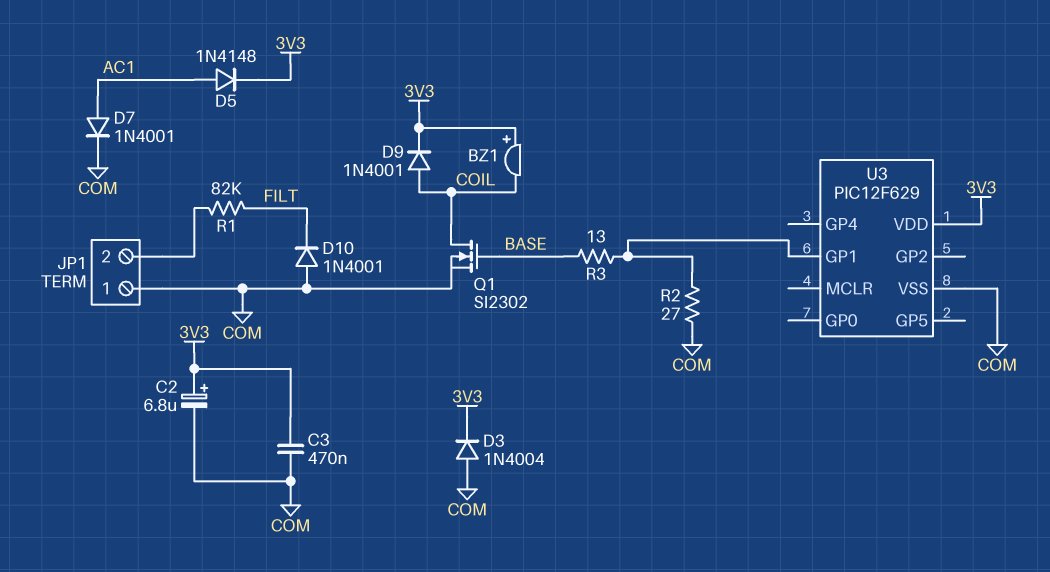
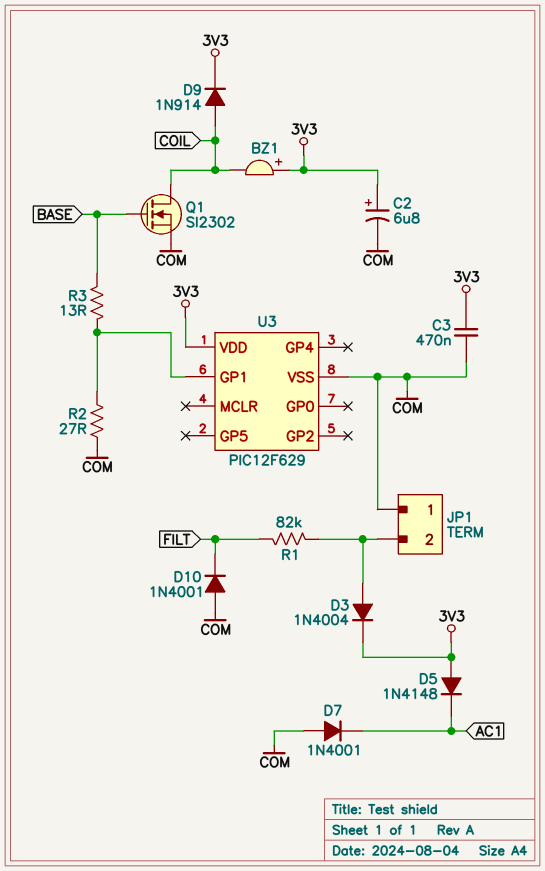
D3: diode 1N4004 (A COM, K 3V3) -> diode 1N4004 (A JP1/2, K 3V3)
D5: diode 1N4148 (A AC1, K 3V3) -> diode 1N4148 (A 3V3, K AC1)
D7: diode 1N4001 (A AC1, K COM) -> diode 1N4001 (A COM, K AC1)
D9: diode 1N4001 (A COIL, K 3V3) -> diode 1N914 (A COIL, K 3V3)

